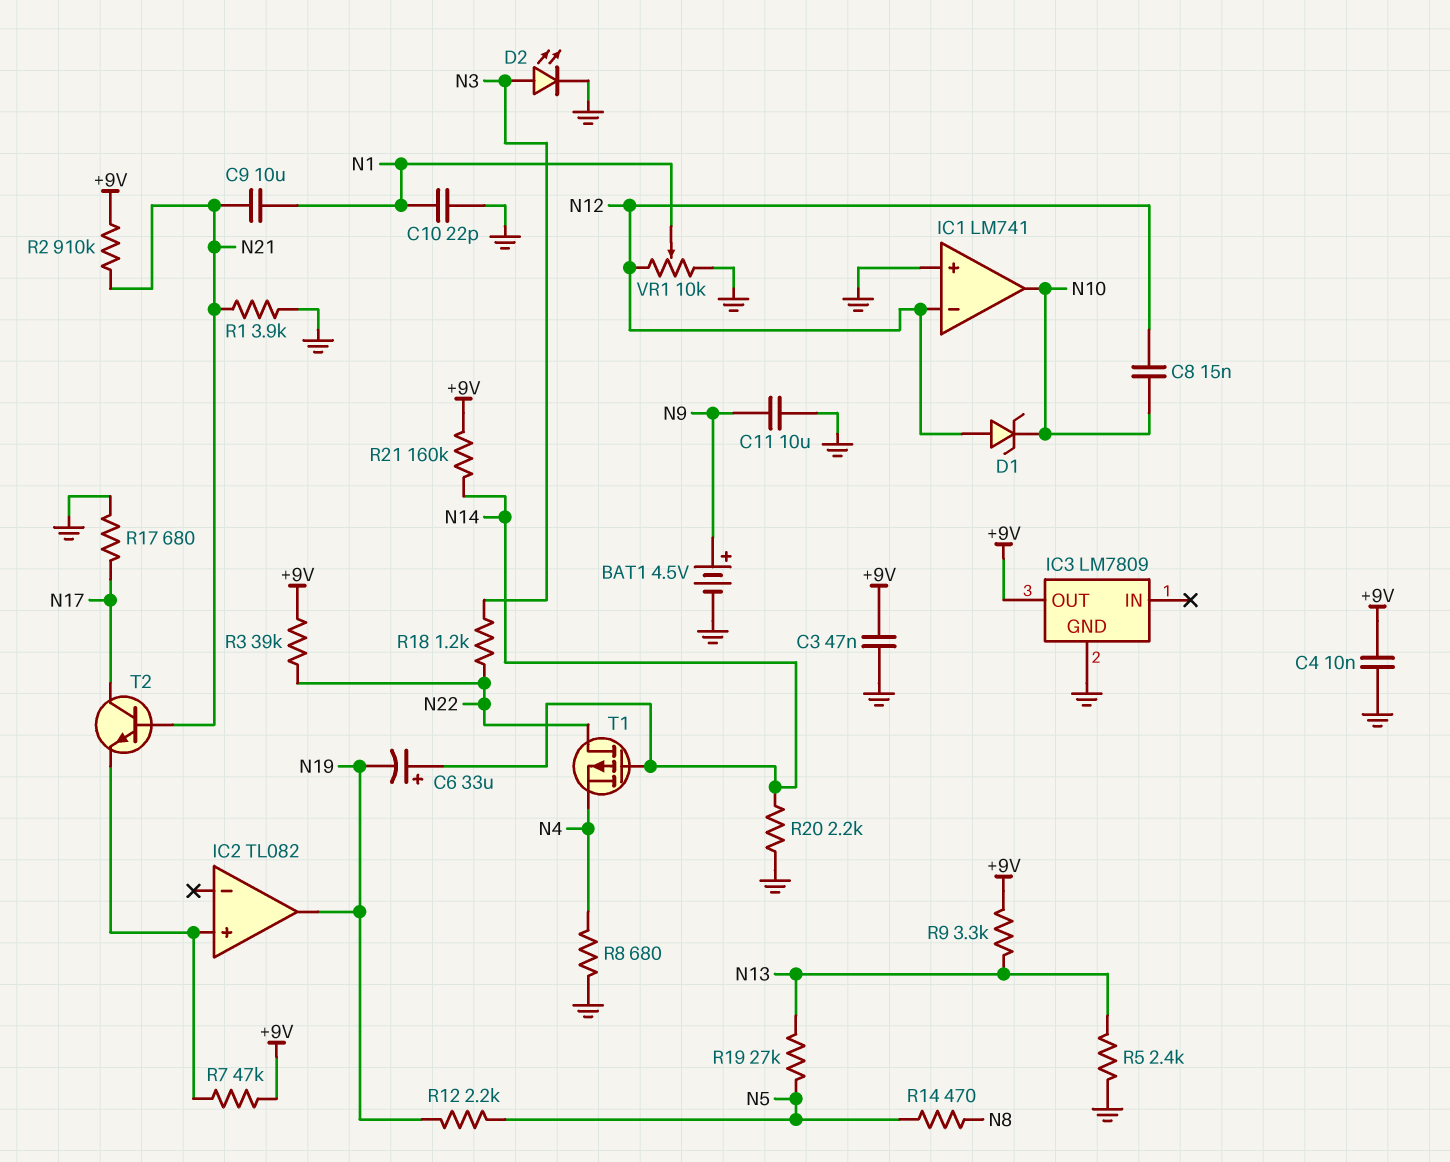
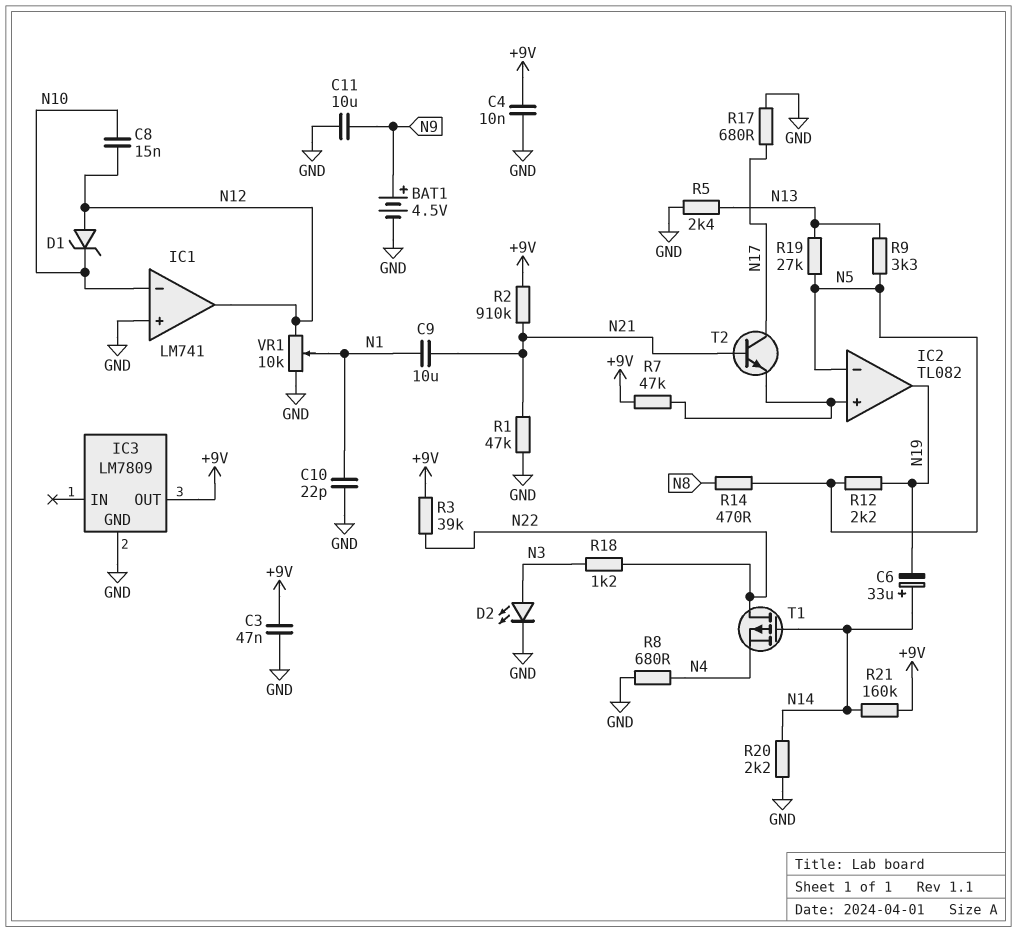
IC1 pin in-: N12 -> N10
IC1 pin out: N10 -> N12
IC2 pin in-: none -> N5
R1: 3.9k (GND, N21) -> 47k (GND, N21)
R9: 3.3k (+9V, N13) -> 3.3k (N5, N13)

